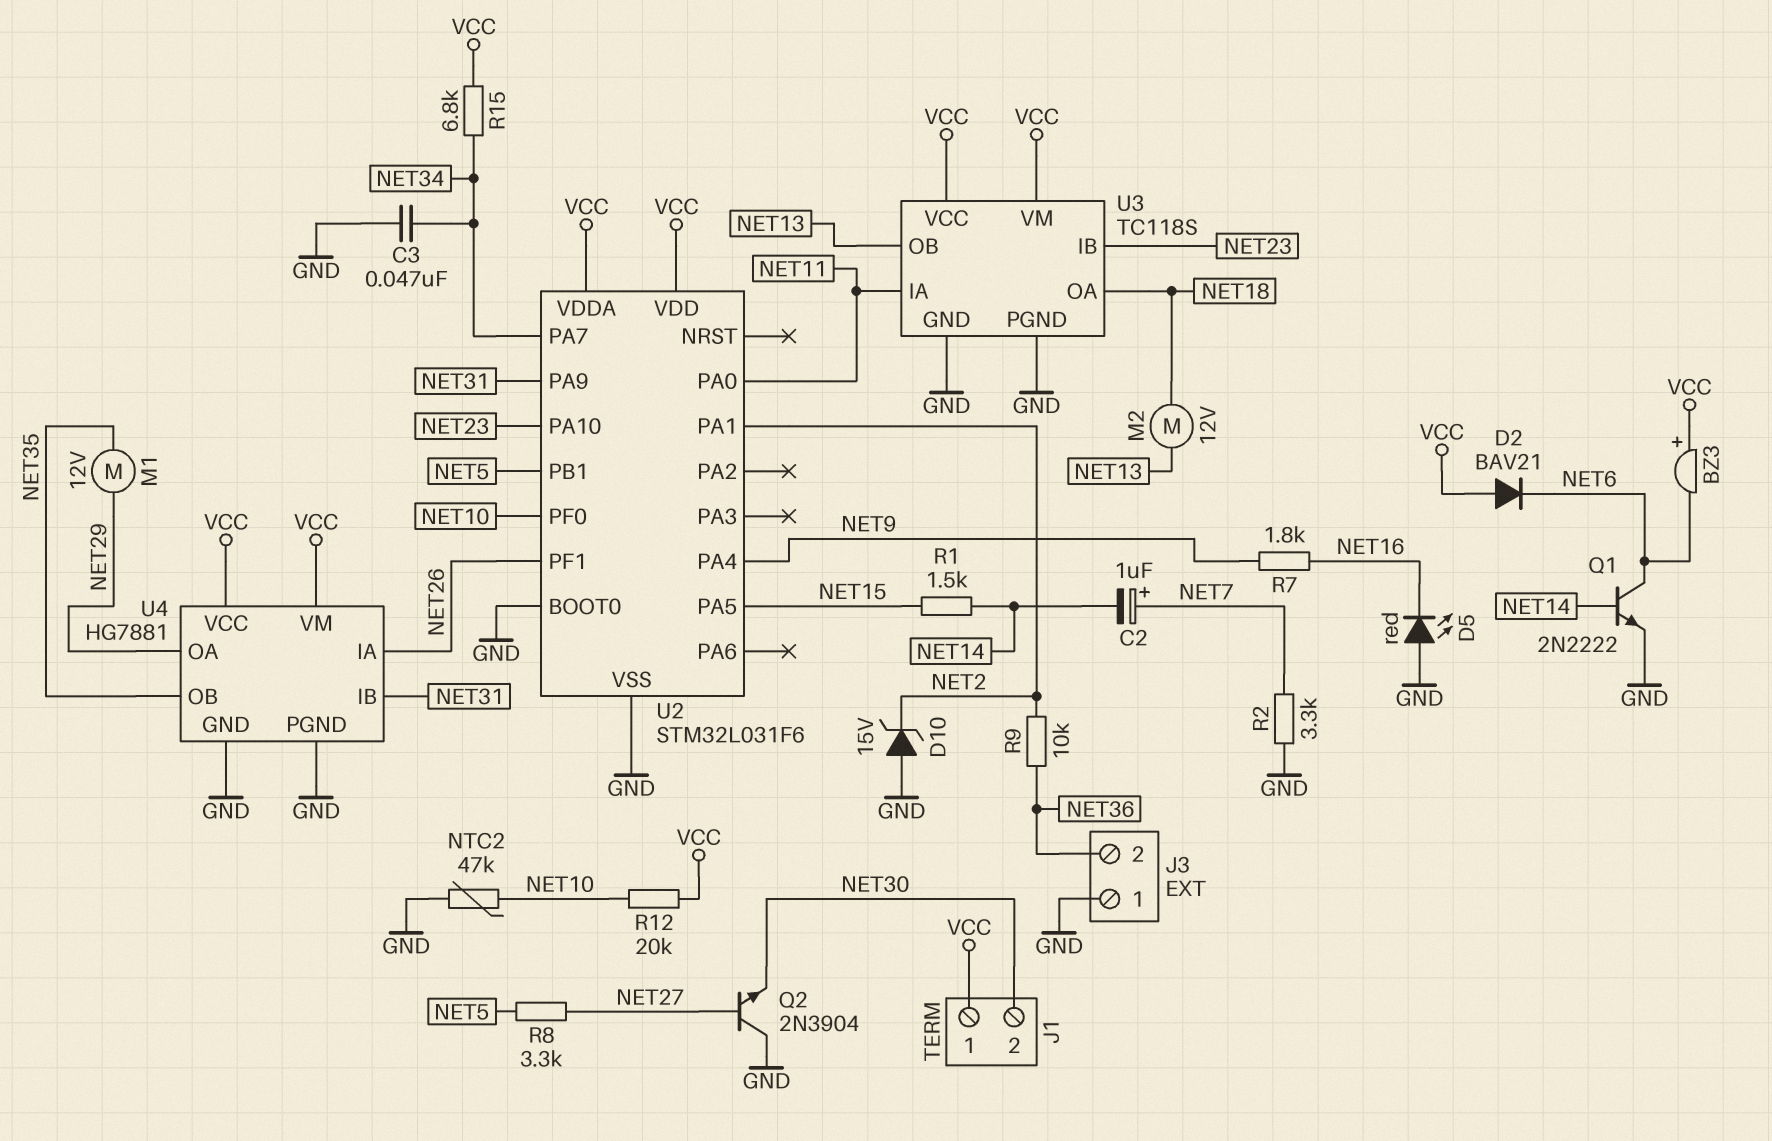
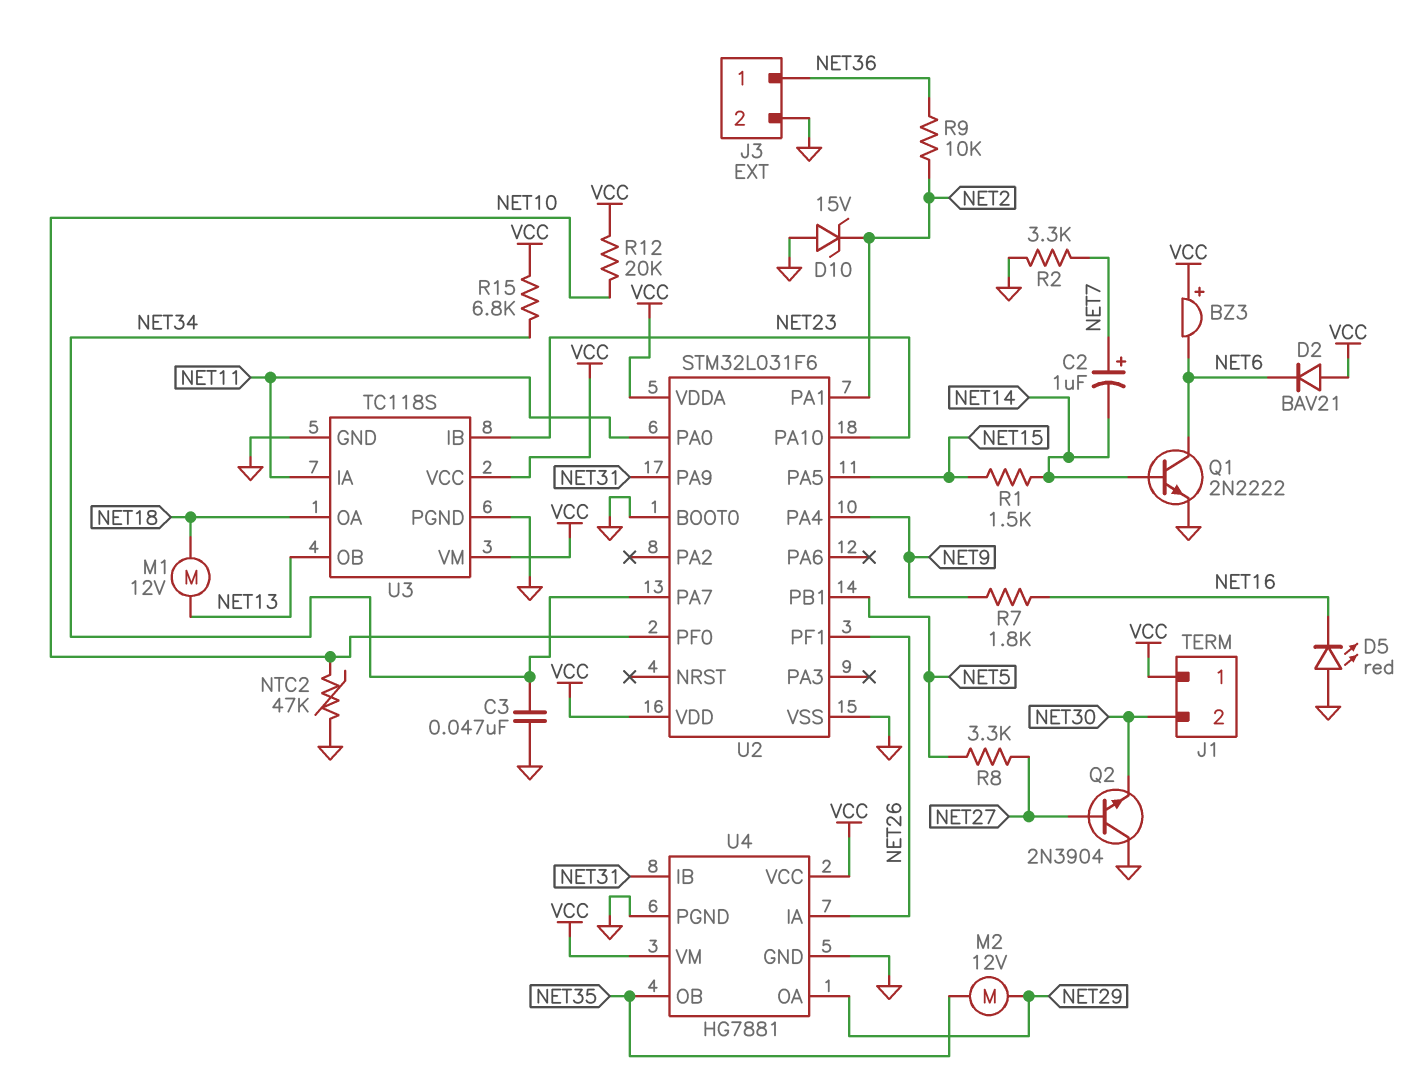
J3 pin 1: GND -> NET36
J3 pin 2: NET36 -> GND
M1: motor 12V (NET29, NET35) -> motor 12V (NET13, NET18)
M2: motor 12V (NET13, NET18) -> motor 12V (NET29, NET35)

